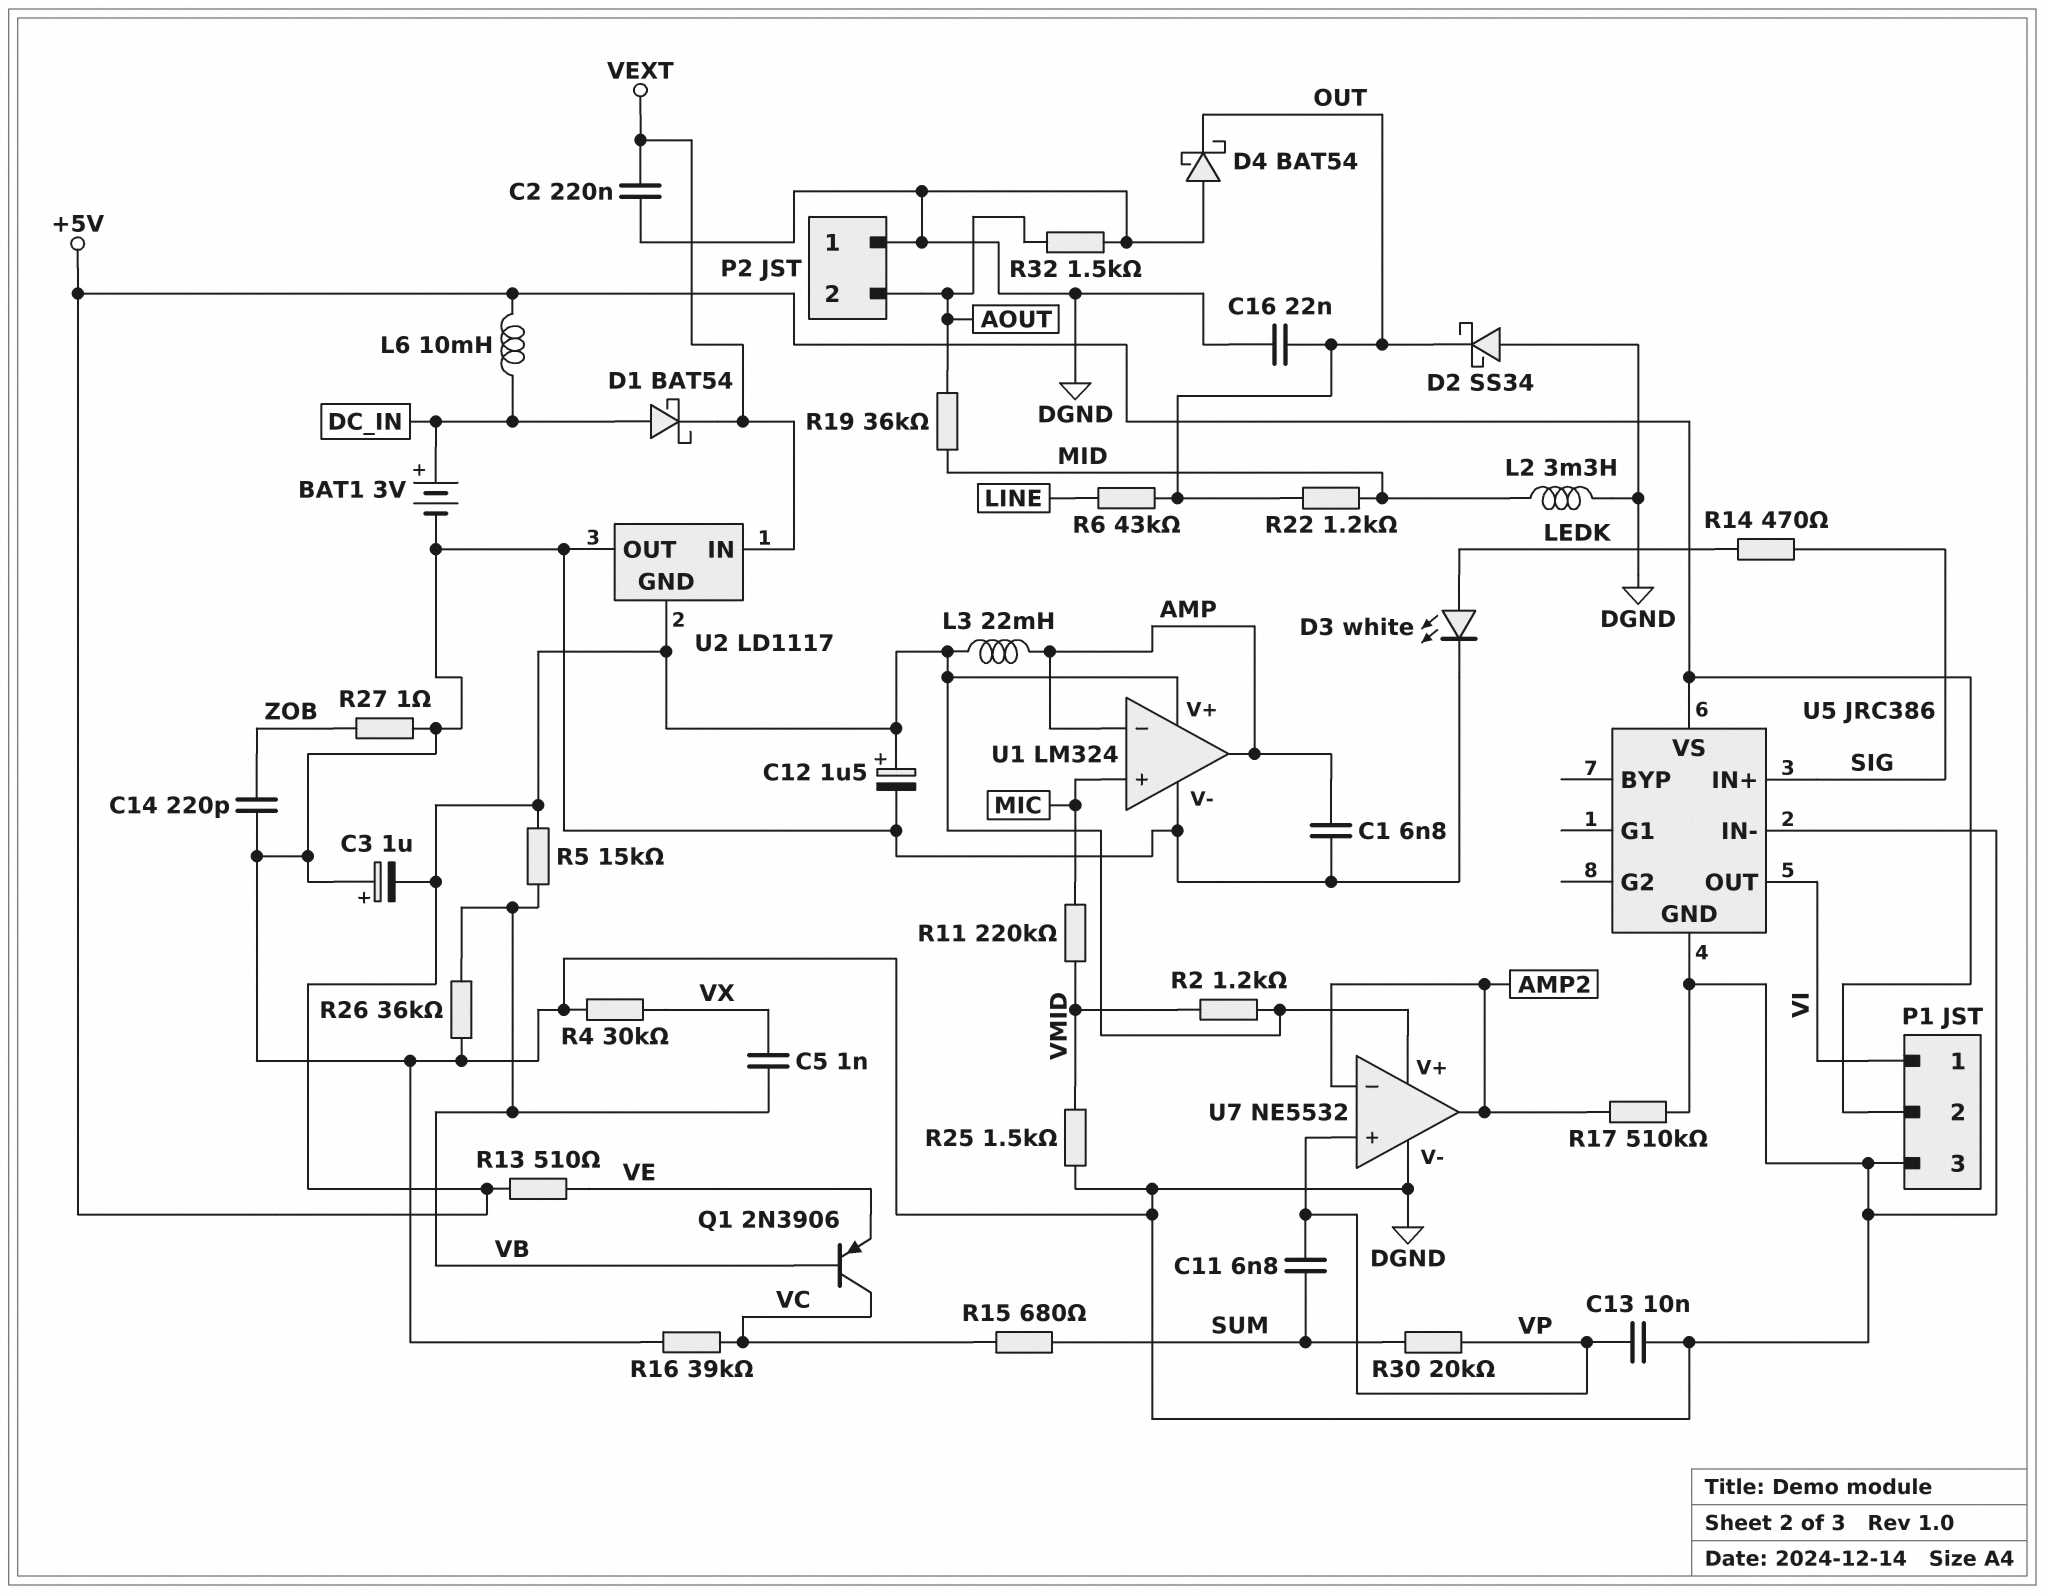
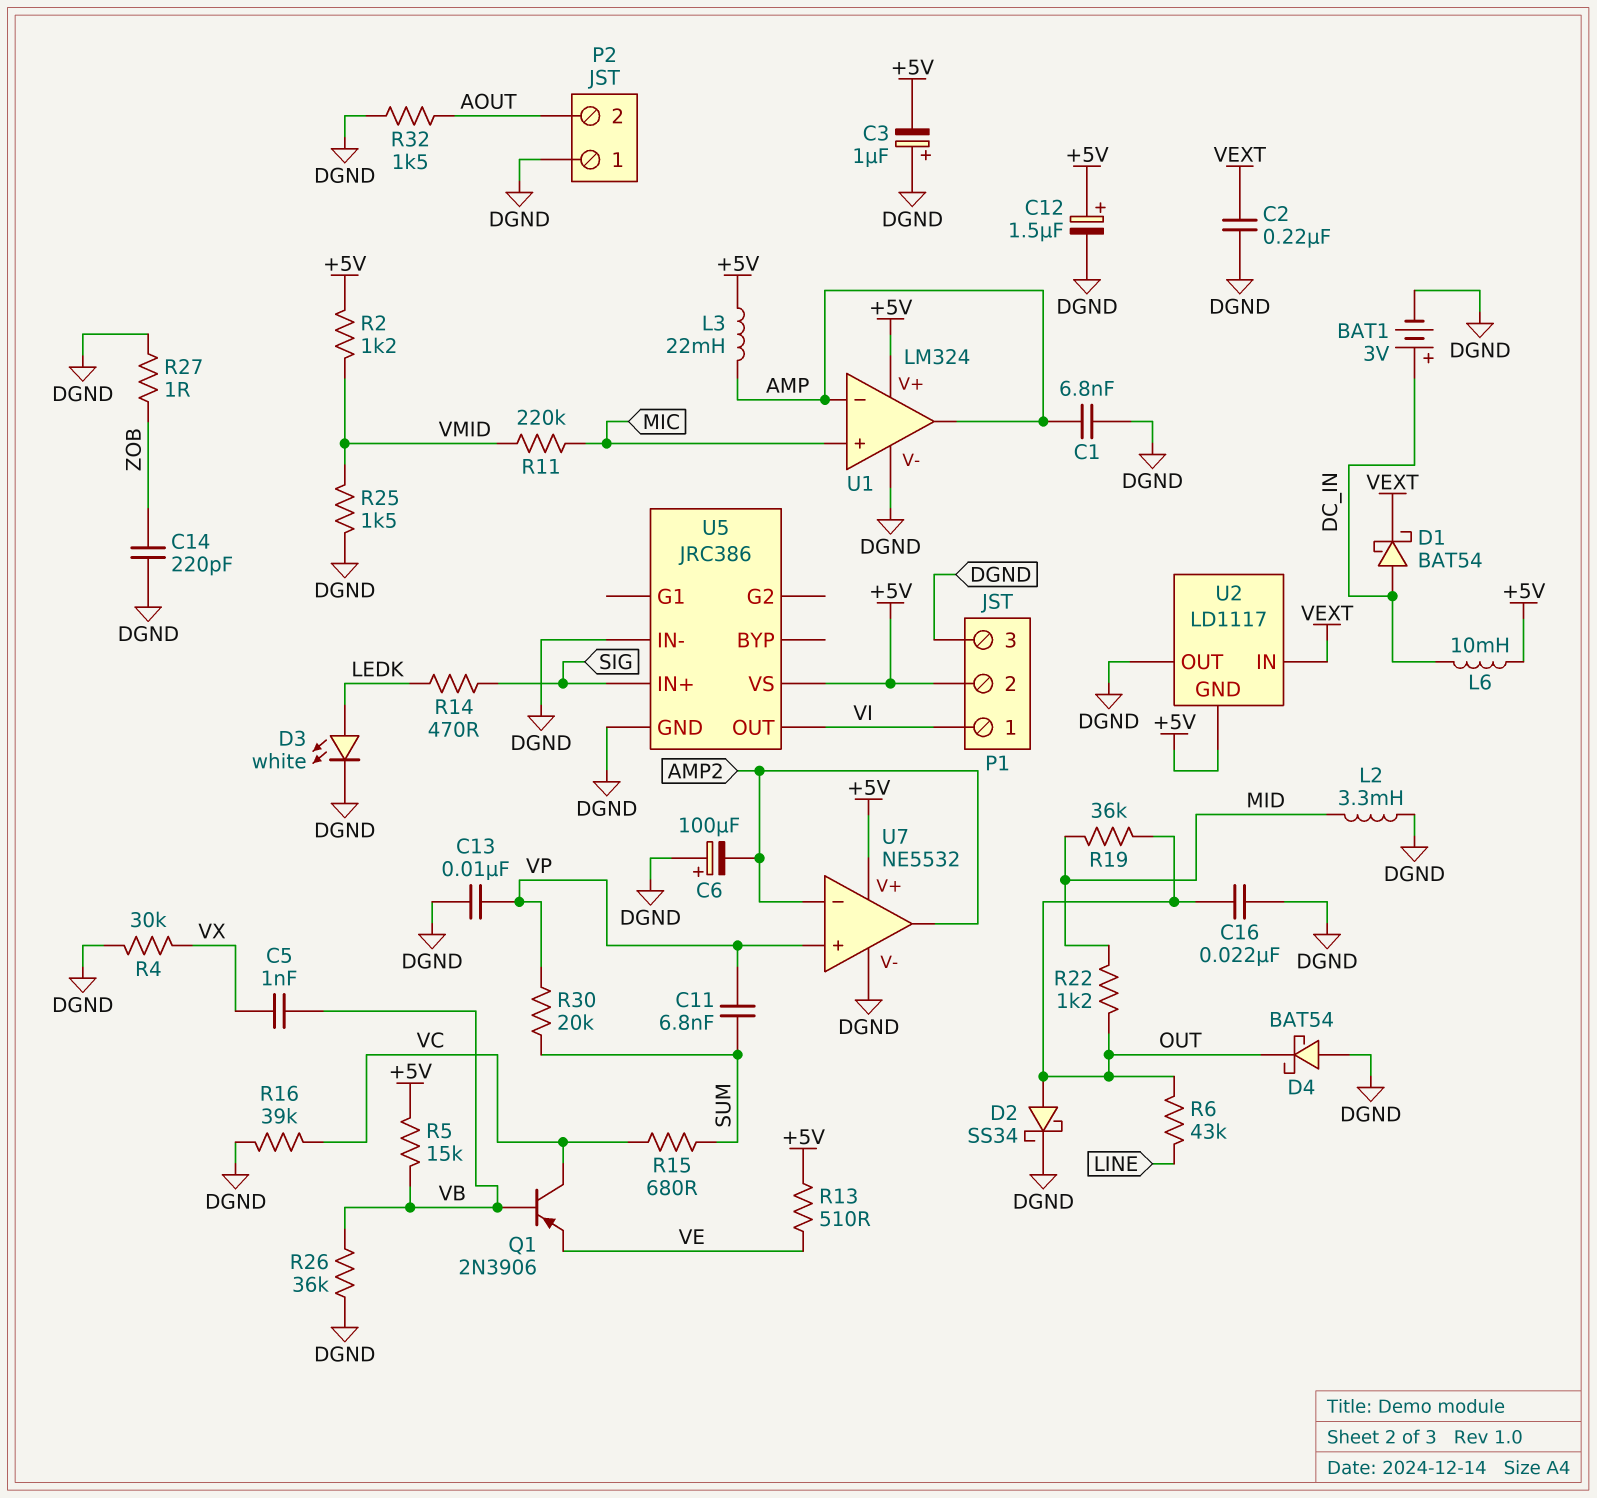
C6: none -> 100uF (plus DGND, minus AMP2)
D2: schottky SS34 (A DGND, K OUT) -> schottky SS34 (A OUT, K DGND)
R17: 510k (AMP2, DGND) -> none
R19: 36k (AOUT, MID) -> 36k (MID, OUT)

